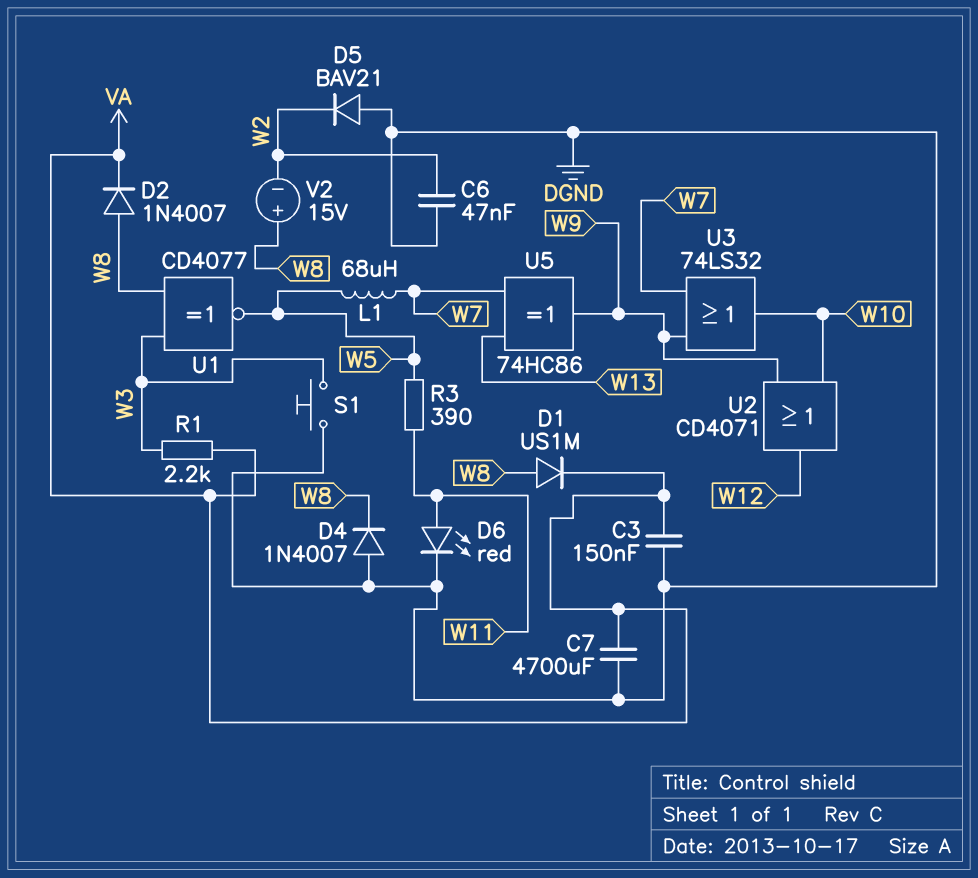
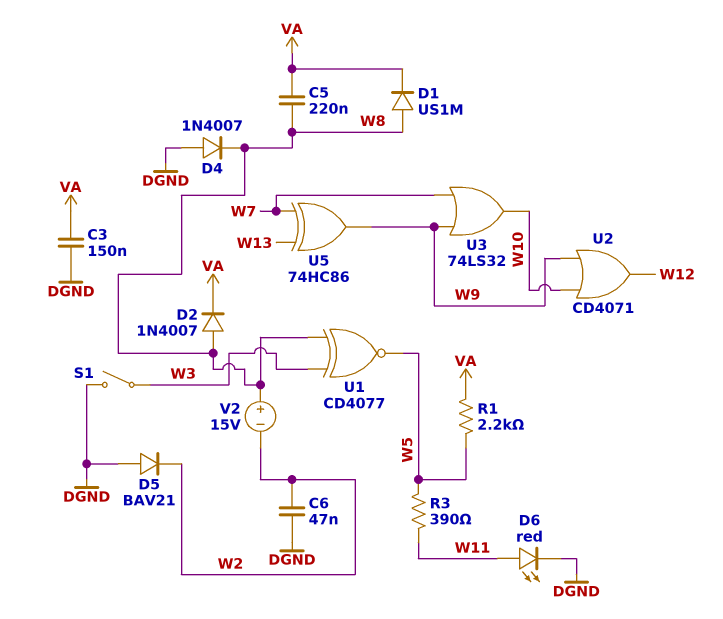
C5: none -> 220nF (VA, W8)
C7: 4700uF (DGND, VA) -> none
L1: 68uH (W5, W7) -> none
R1: 2.2k (VA, W3) -> 2.2k (VA, W5)
S1: button (DGND, W3) -> switch (DGND, W3)

